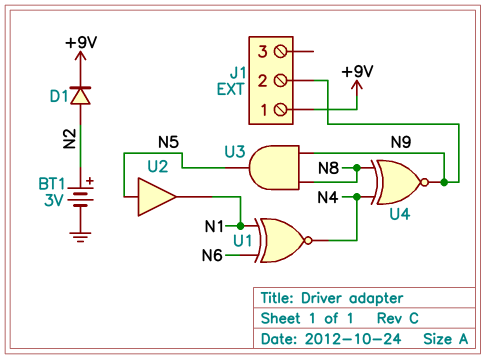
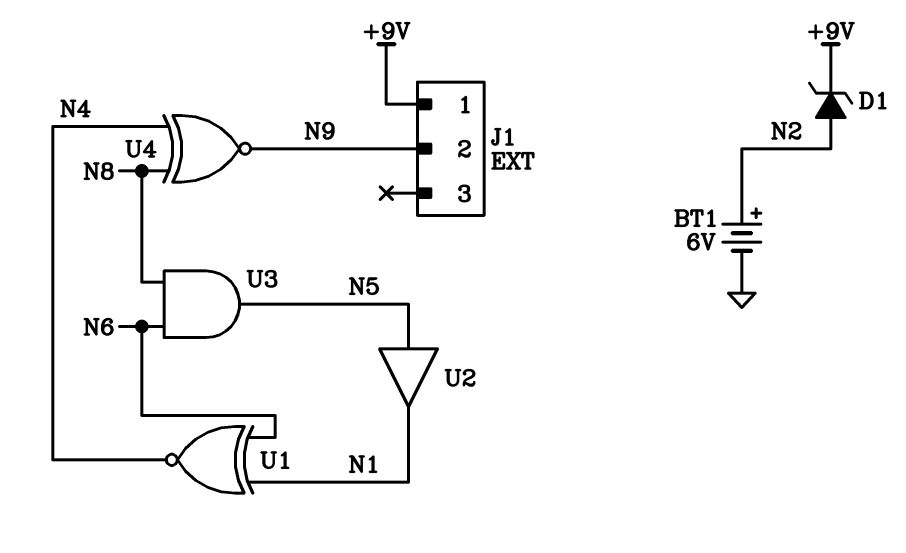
BT1: 3V (plus N2, minus GND) -> 6V (plus N2, minus GND)
D1: diode (A N2, K +9V) -> zener (A N2, K +9V)
U3: AND (in N8, in N9, out N5) -> AND (in N6, in N8, out N5)

